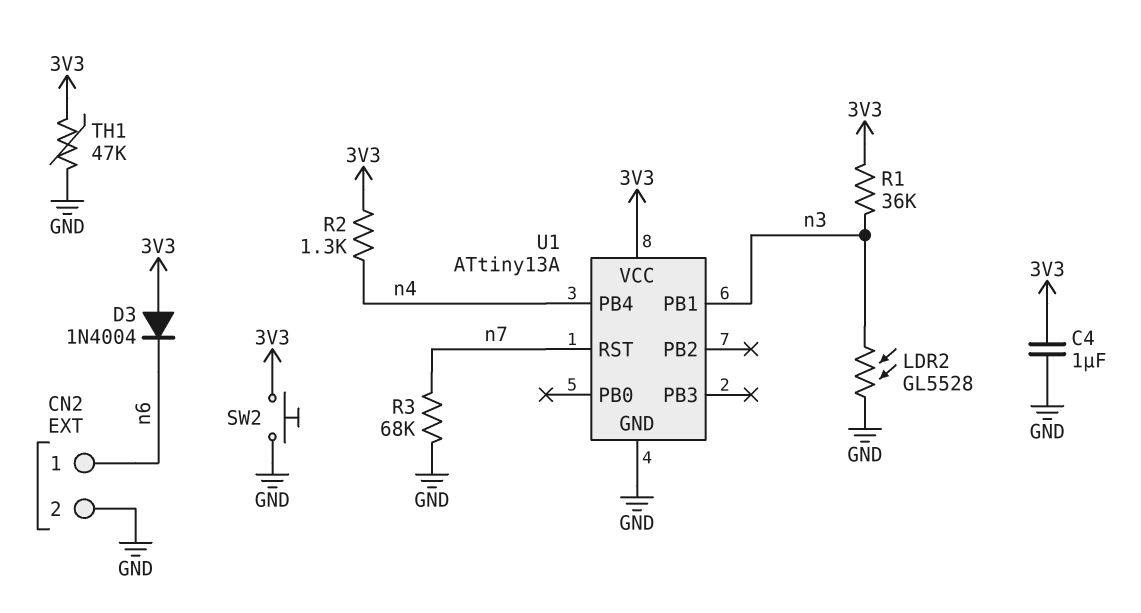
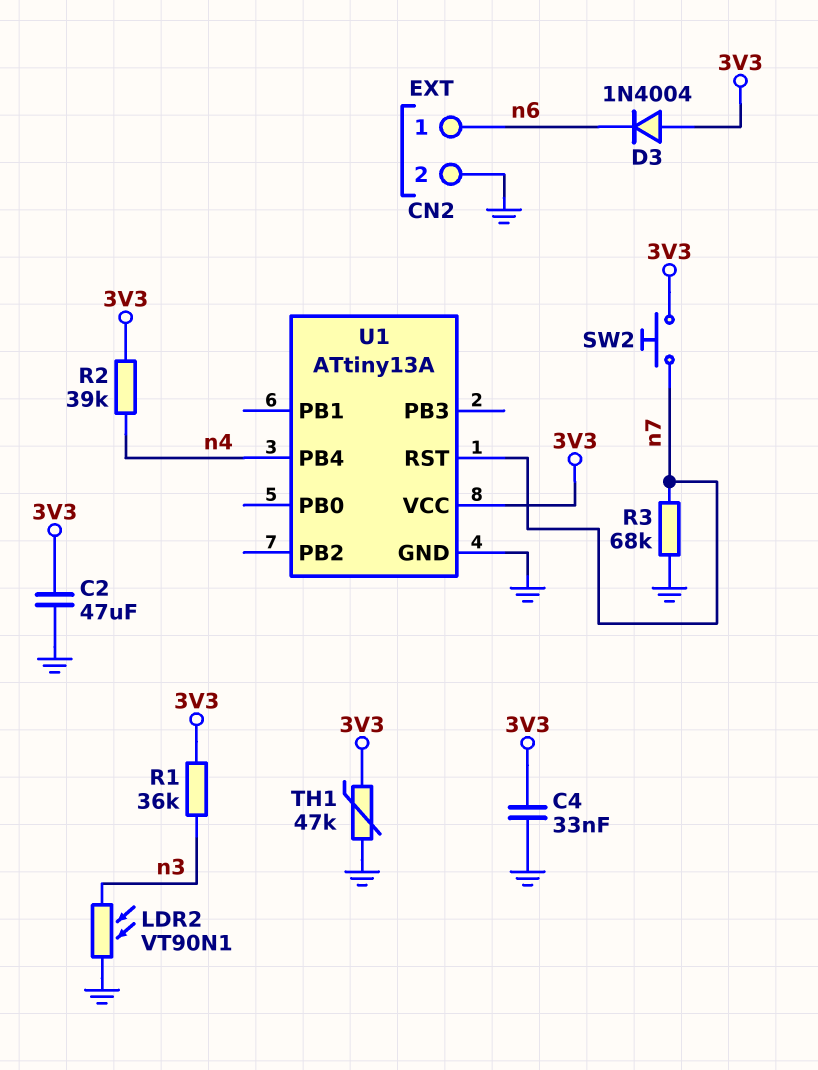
C2: none -> 47uF (3V3, GND)
C4: 1uF (3V3, GND) -> 33nF (3V3, GND)
LDR2: GL5528 (GND, n3) -> VT90N1 (GND, n3)
R2: 1.3k (3V3, n4) -> 39k (3V3, n4)
SW2: button (3V3, GND) -> button (3V3, n7)
U1 pin PB1: n3 -> none

